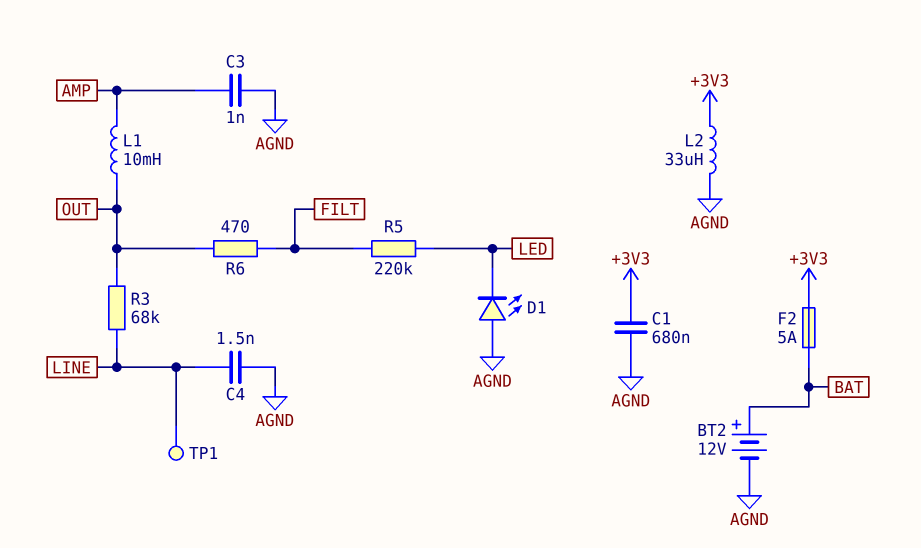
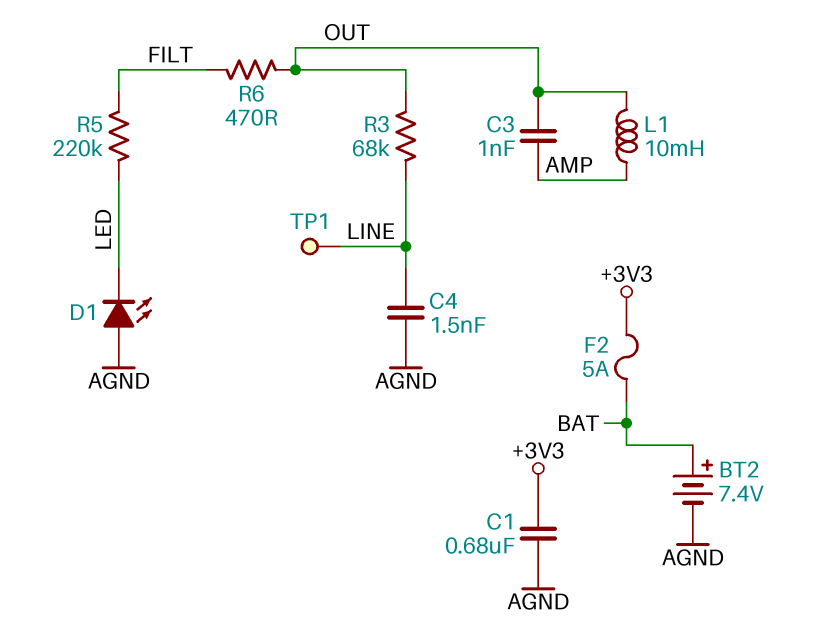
BT2: 12V (plus BAT, minus AGND) -> 7.4V (plus BAT, minus AGND)
C3: 1nF (AGND, AMP) -> 1nF (AMP, OUT)
L2: 33uH (+3V3, AGND) -> none

